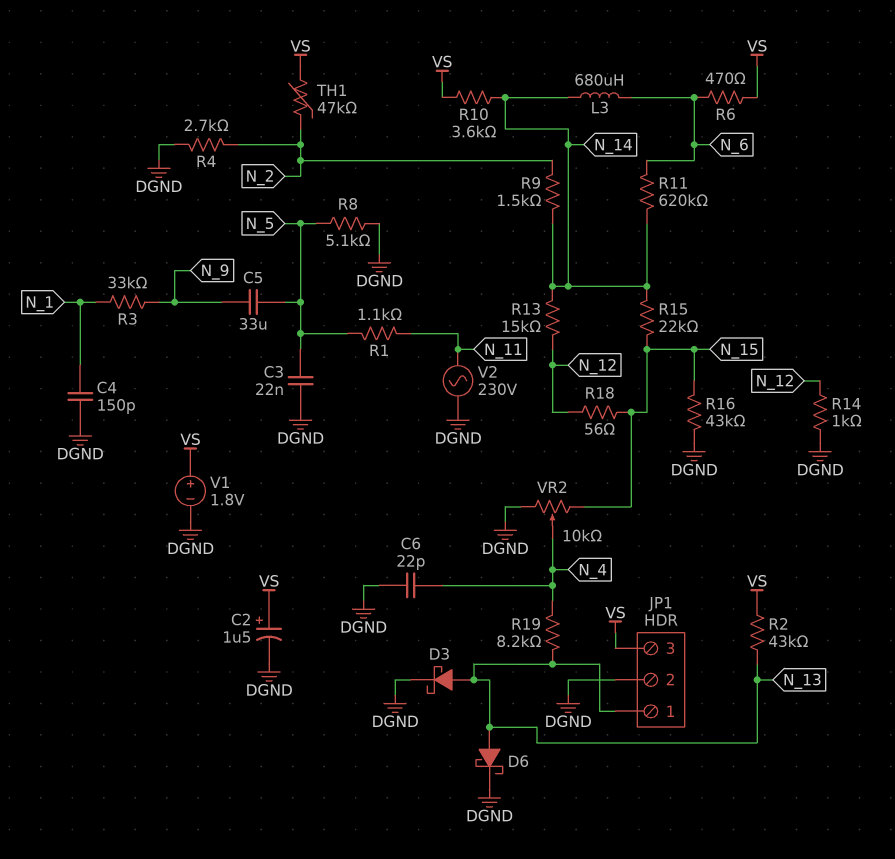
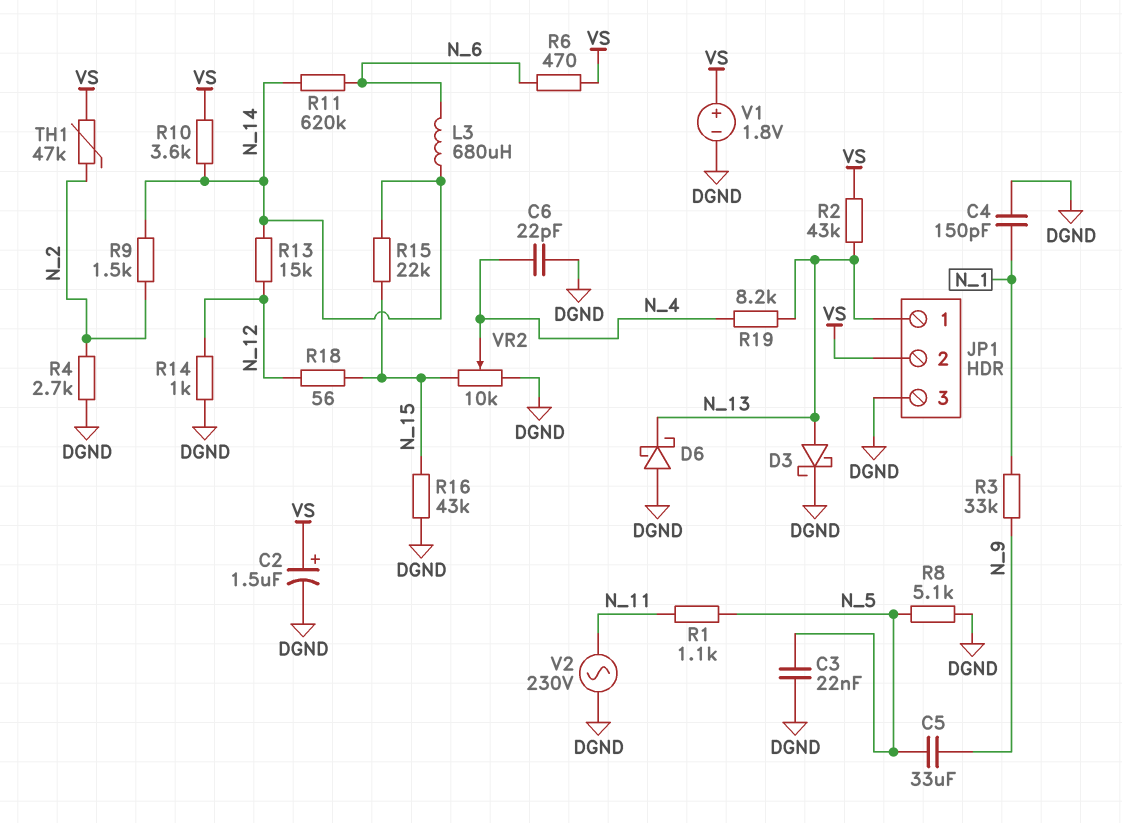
D6: schottky (A N_13, K DGND) -> schottky (A DGND, K N_13)
JP1 pin 2: DGND -> VS
JP1 pin 3: VS -> DGND

